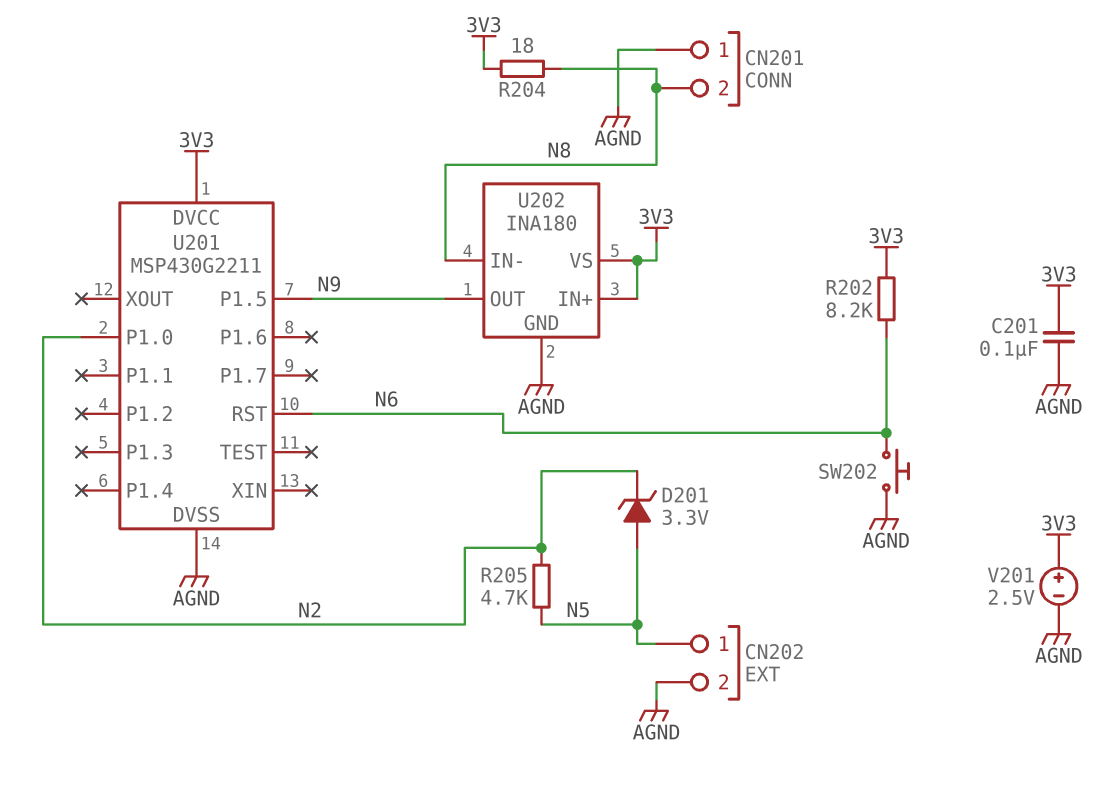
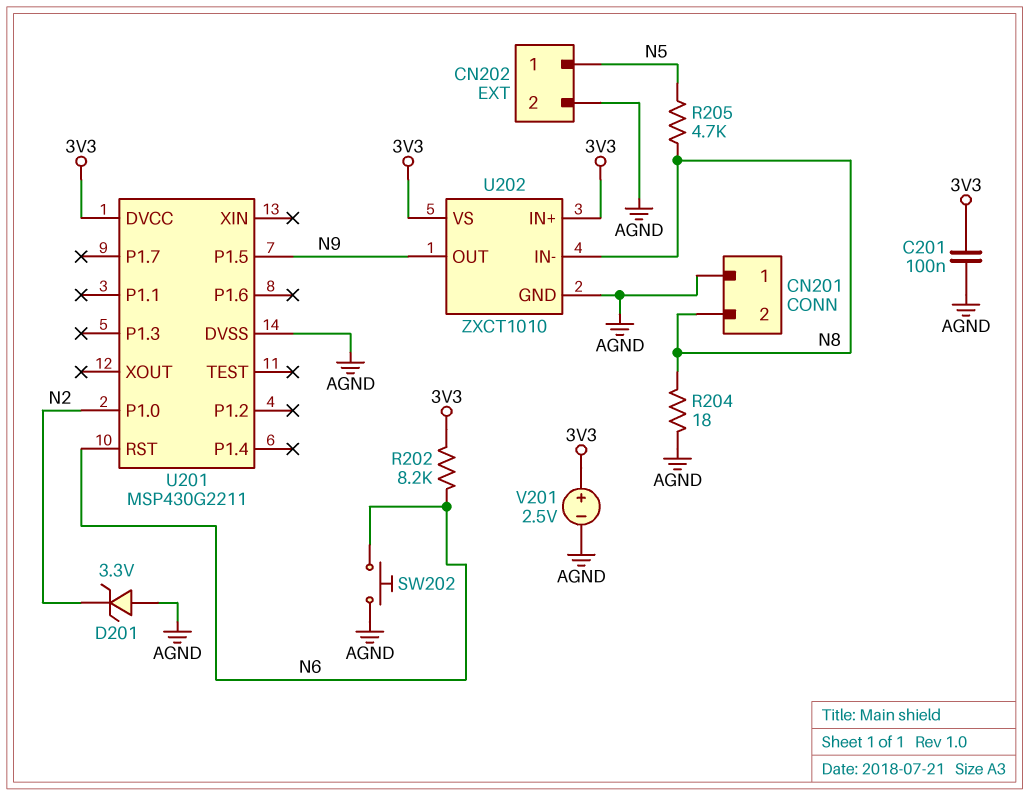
D201: zener 3.3V (A N5, K N2) -> zener 3.3V (A AGND, K N2)
R204: 18 (3V3, N8) -> 18 (AGND, N8)
R205: 4.7k (N2, N5) -> 4.7k (N5, N8)
U202: INA180 -> ZXCT1010

